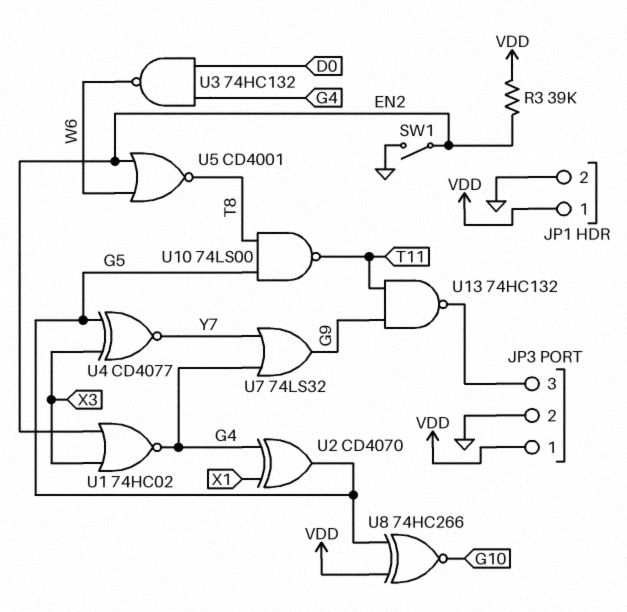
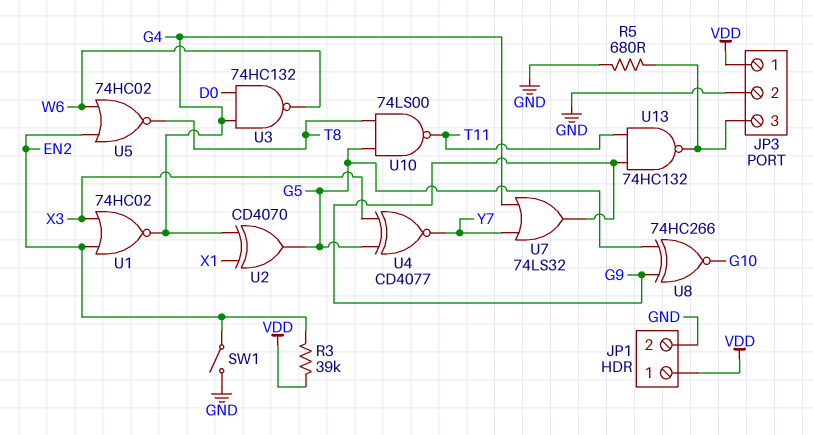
R5: none -> 680 (GND, JP3/3)
U5: NOR CD4001 (in EN2, in W6, out T8) -> NOR 74HC02 (in EN2, in W6, out T8)
U8: XNOR 74HC266 (in G5, in VDD, out G10) -> XNOR 74HC266 (in G5, in G9, out G10)

